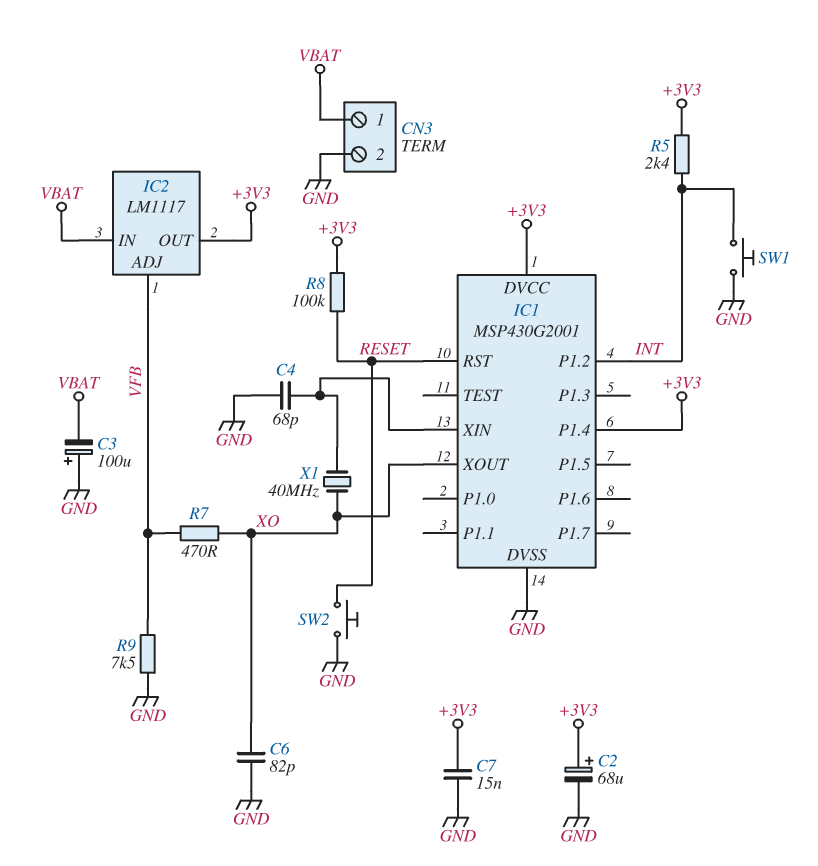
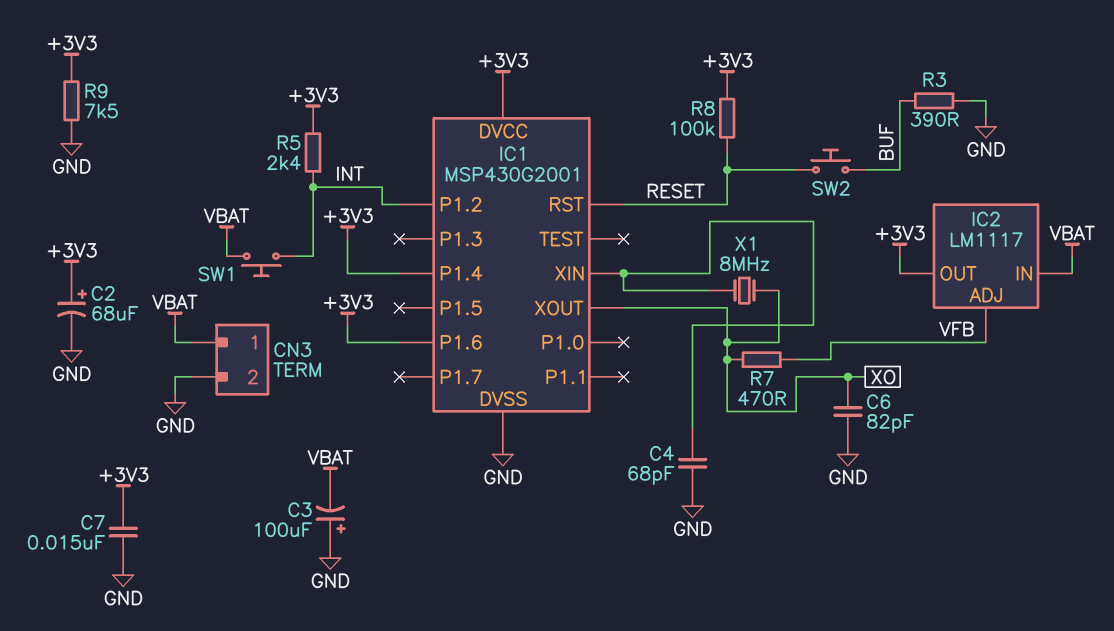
IC1 pin P1.6: none -> +3V3
R3: none -> 390 (BUF, GND)
R9: 7.5k (GND, VFB) -> 7.5k (+3V3, GND)
SW1: button (GND, INT) -> button (INT, VBAT)
SW2: button (GND, RESET) -> button (BUF, RESET)
X1: 40MHz (IC1/XIN, XO) -> 8MHz (IC1/XIN, XO)

